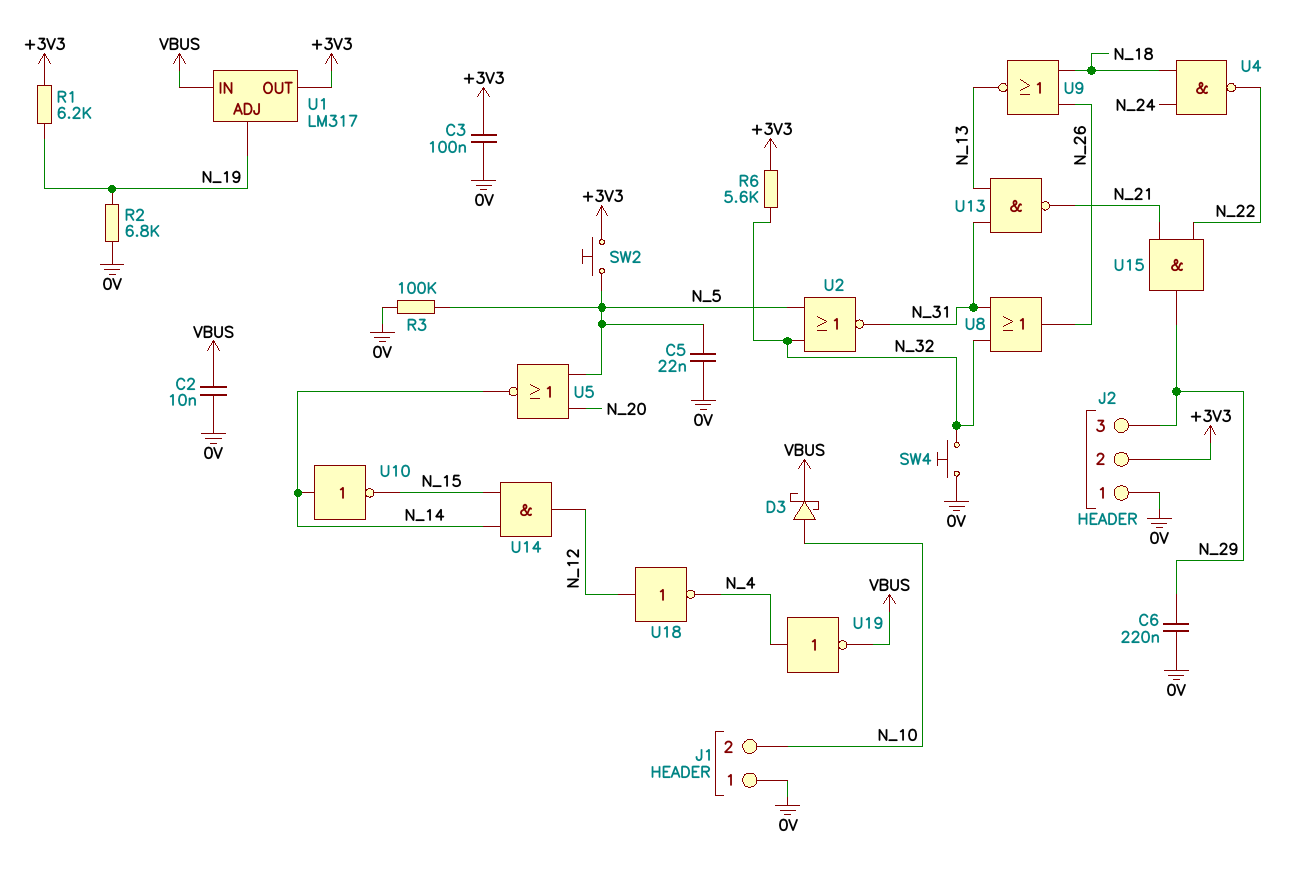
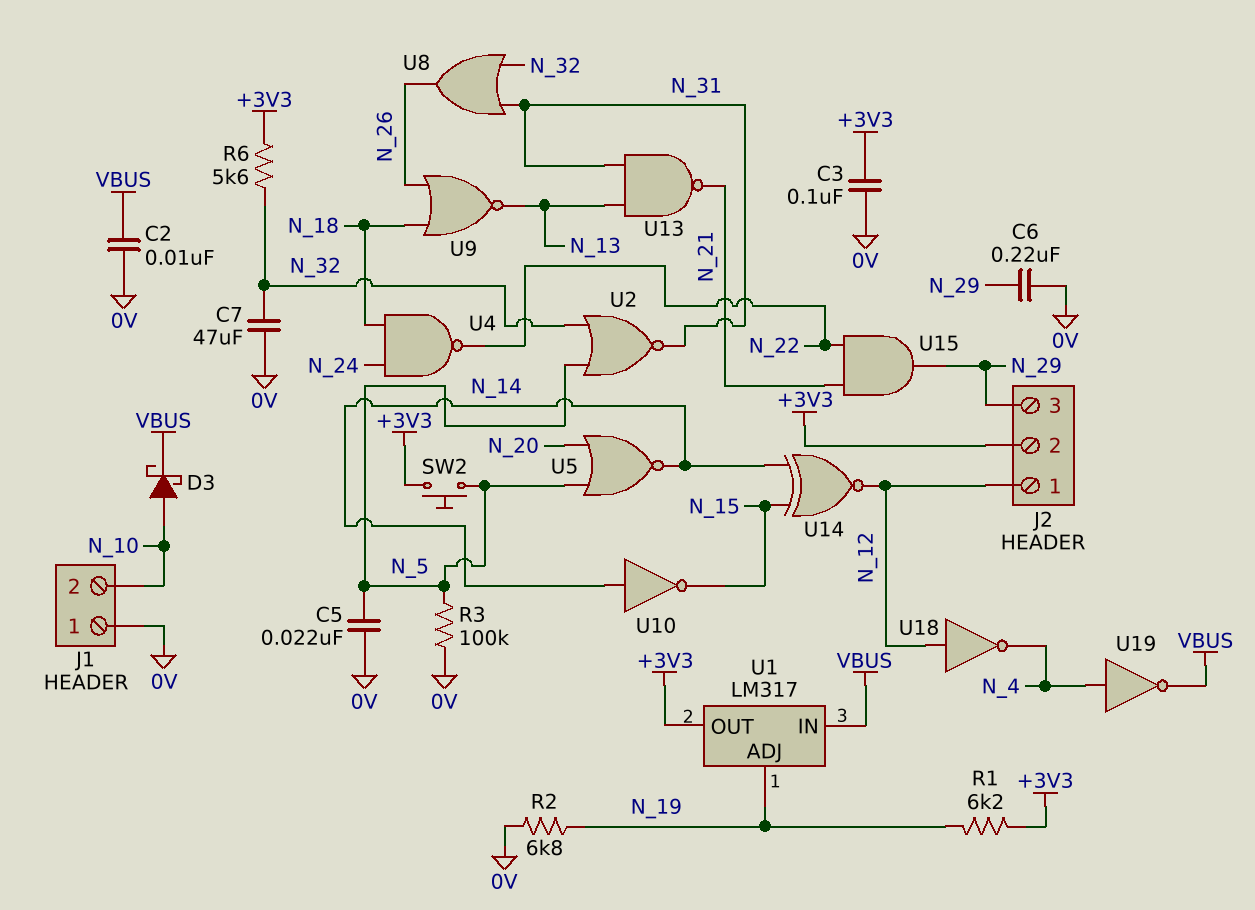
C7: none -> 47uF (0V, N_32)
J2 pin 1: 0V -> N_12
SW4: button (0V, N_32) -> none
U14: AND (in N_14, in N_15, out N_12) -> XNOR (in N_14, in N_15, out N_12)

